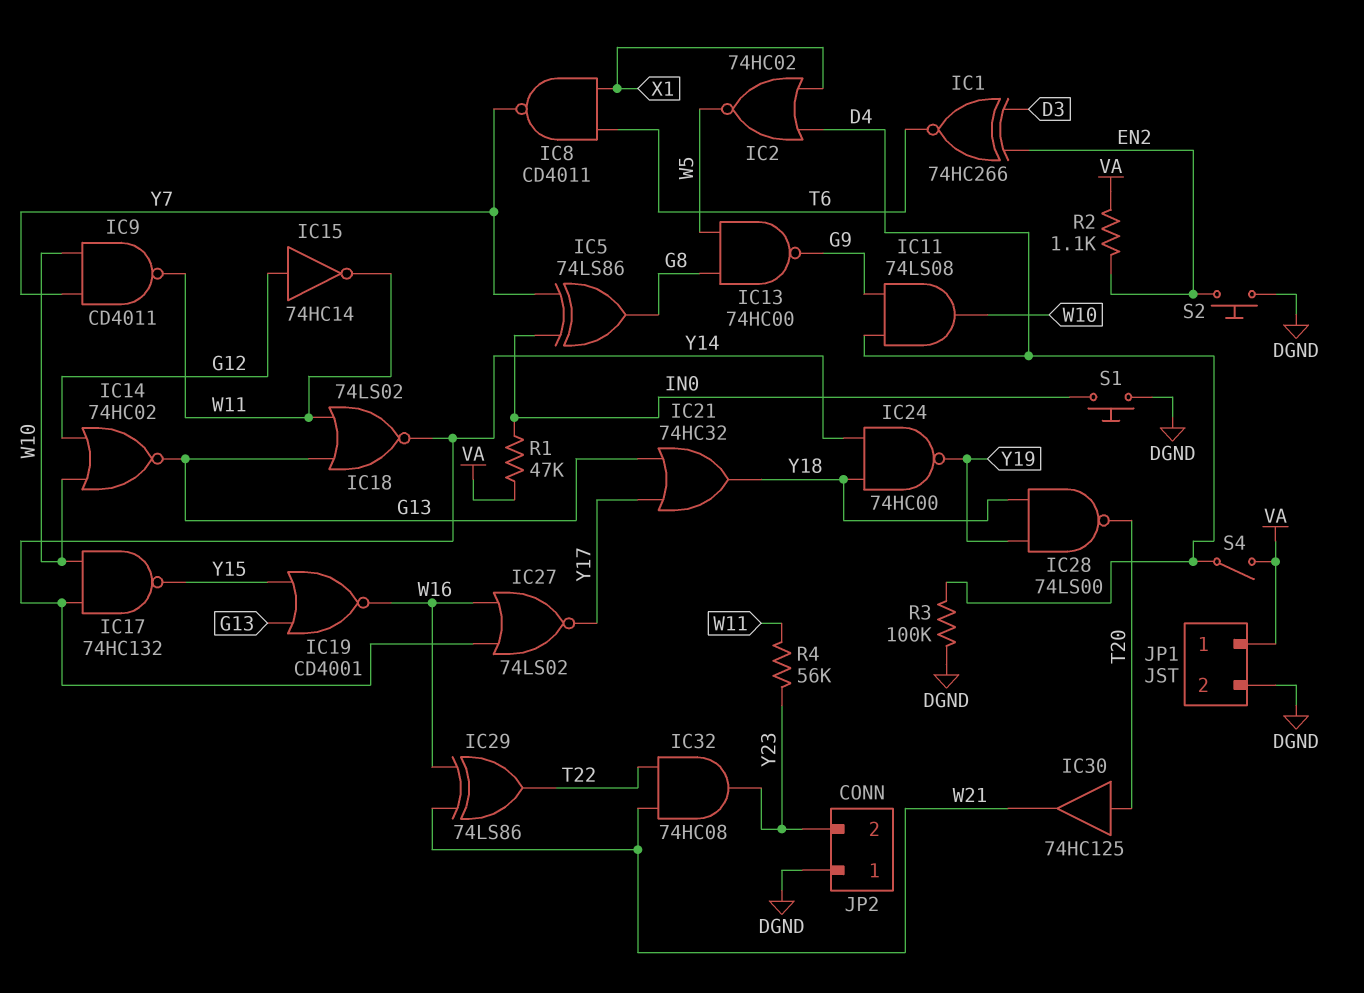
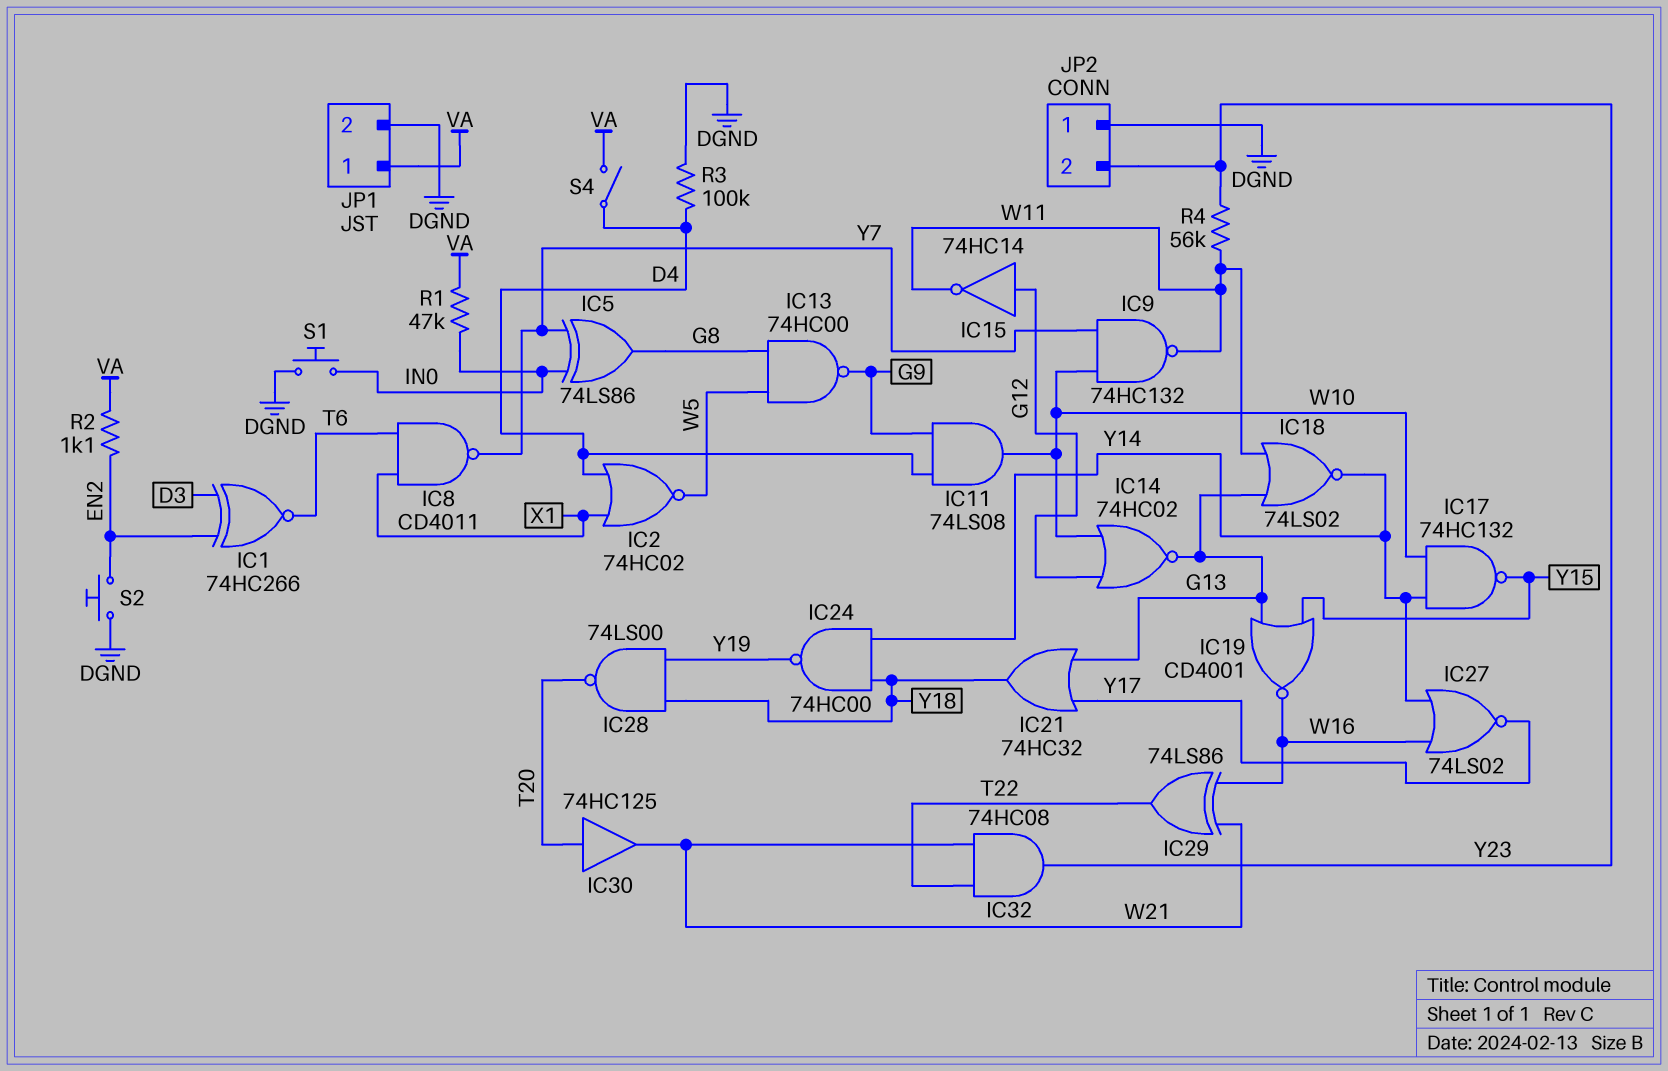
IC9: NAND CD4011 (in W10, in Y7, out W11) -> NAND 74HC132 (in W10, in Y7, out W11)

